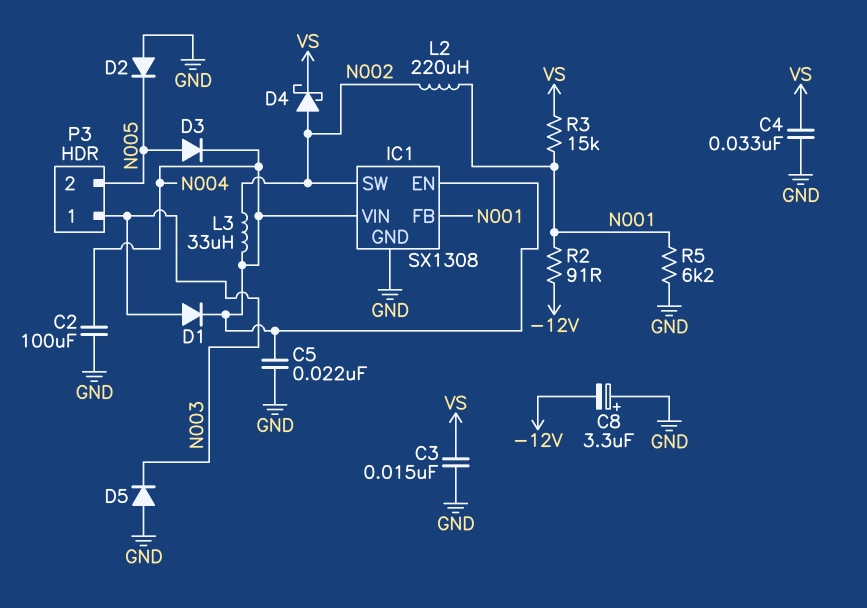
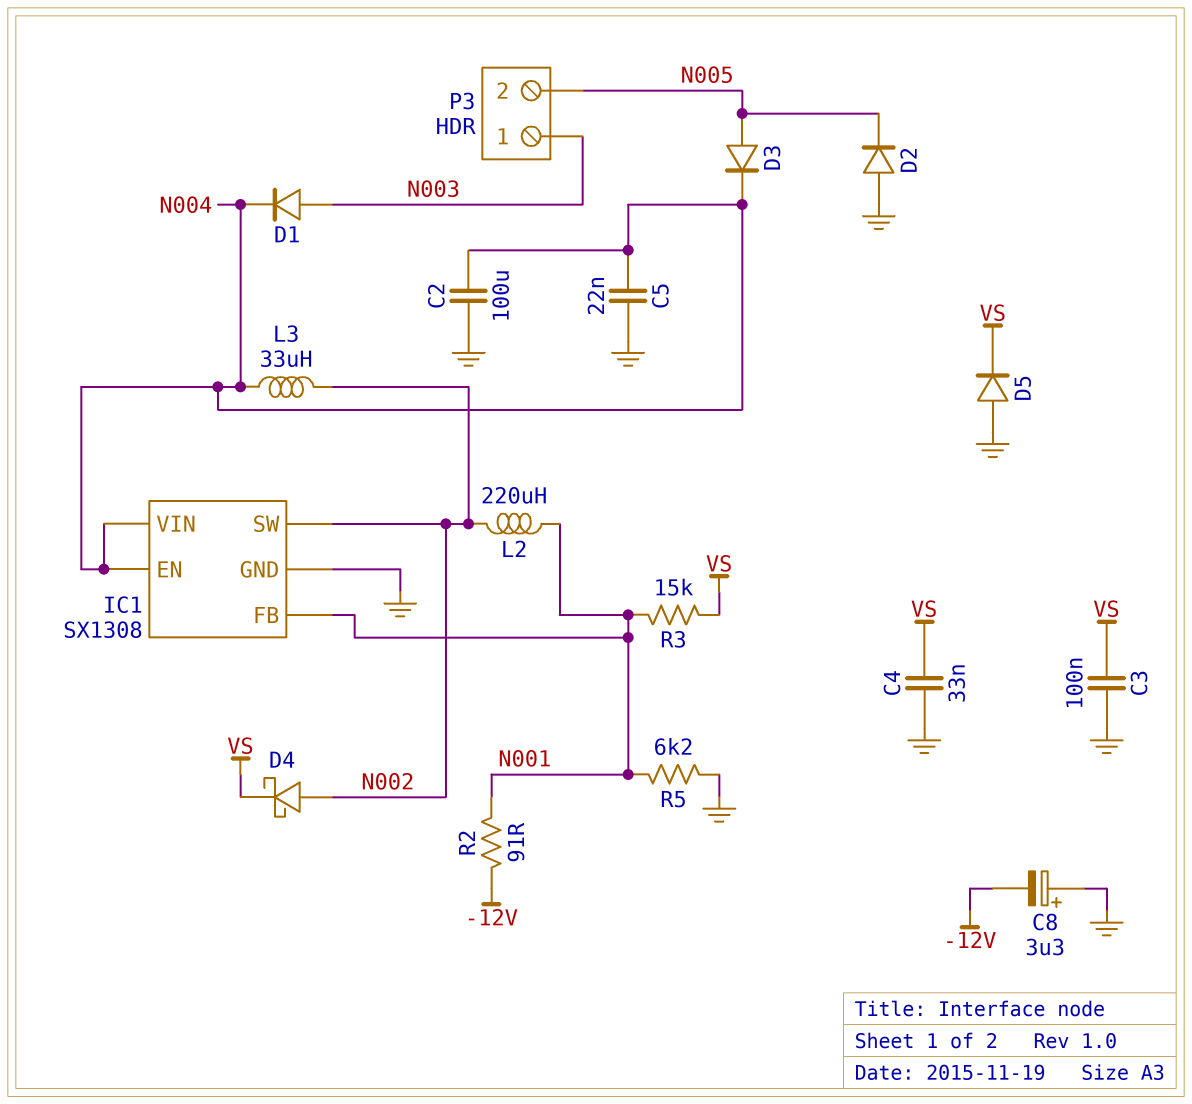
C3: 15nF (GND, VS) -> 100nF (GND, VS)
D5: diode (A GND, K N003) -> diode (A GND, K VS)

